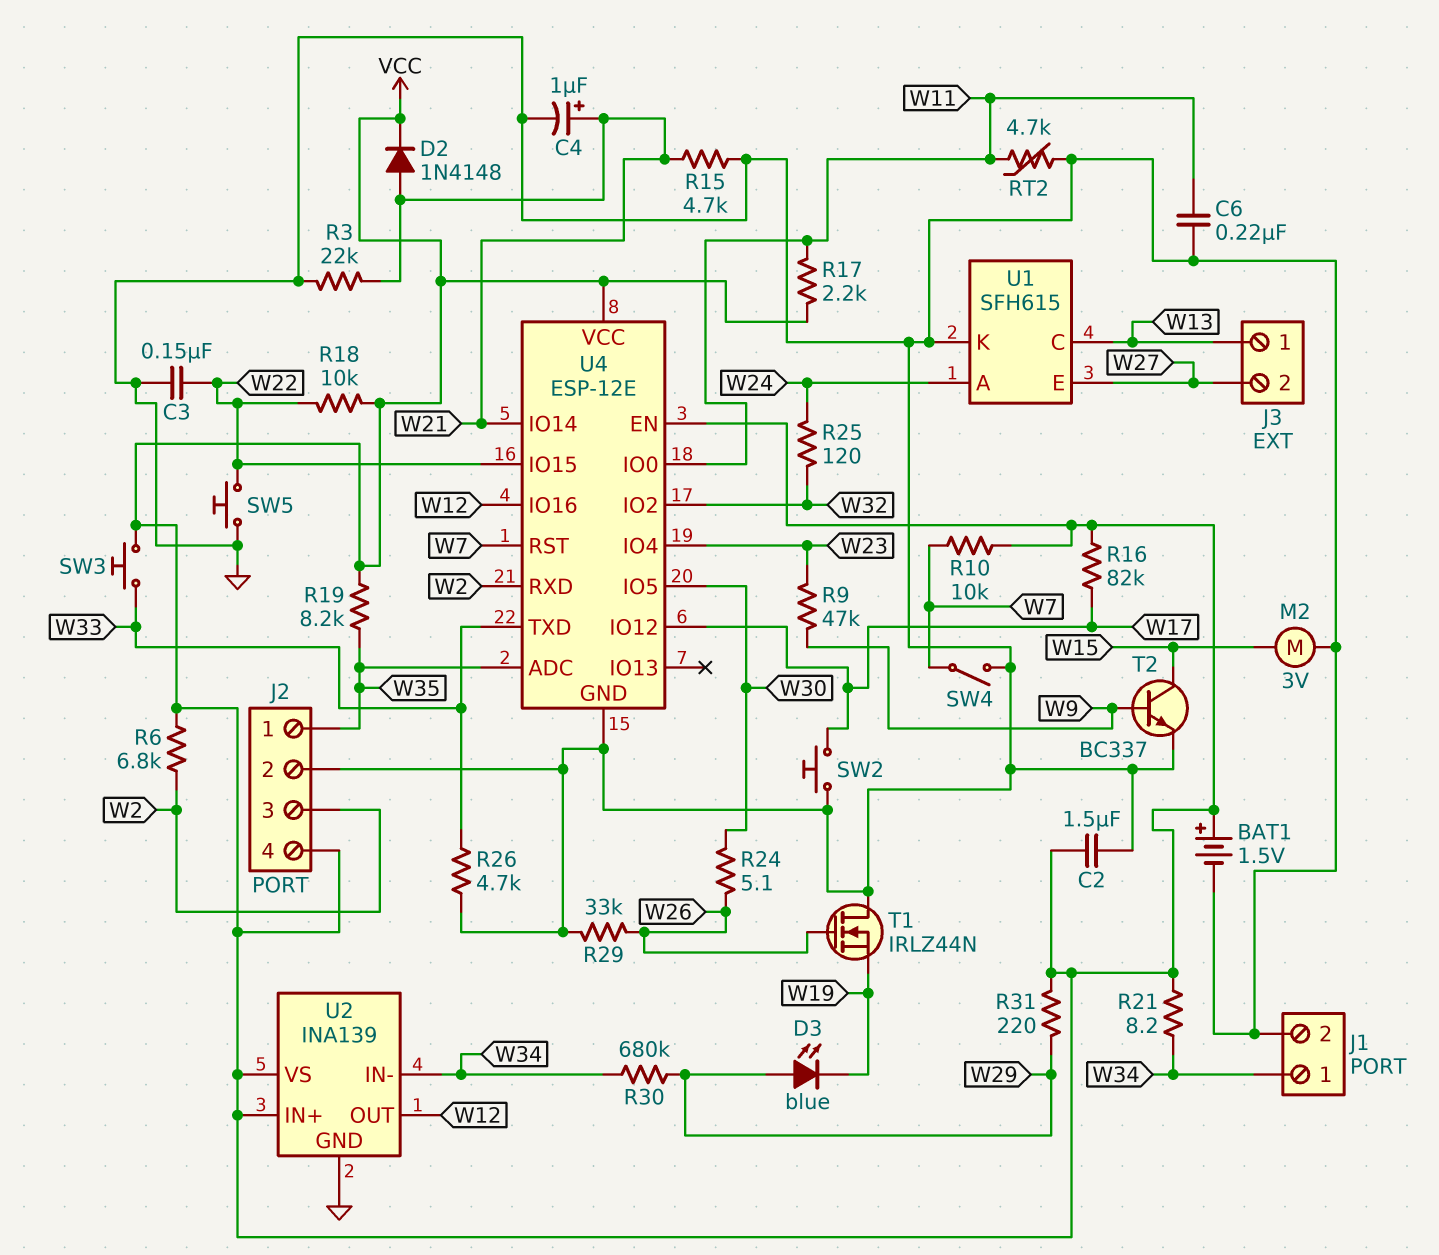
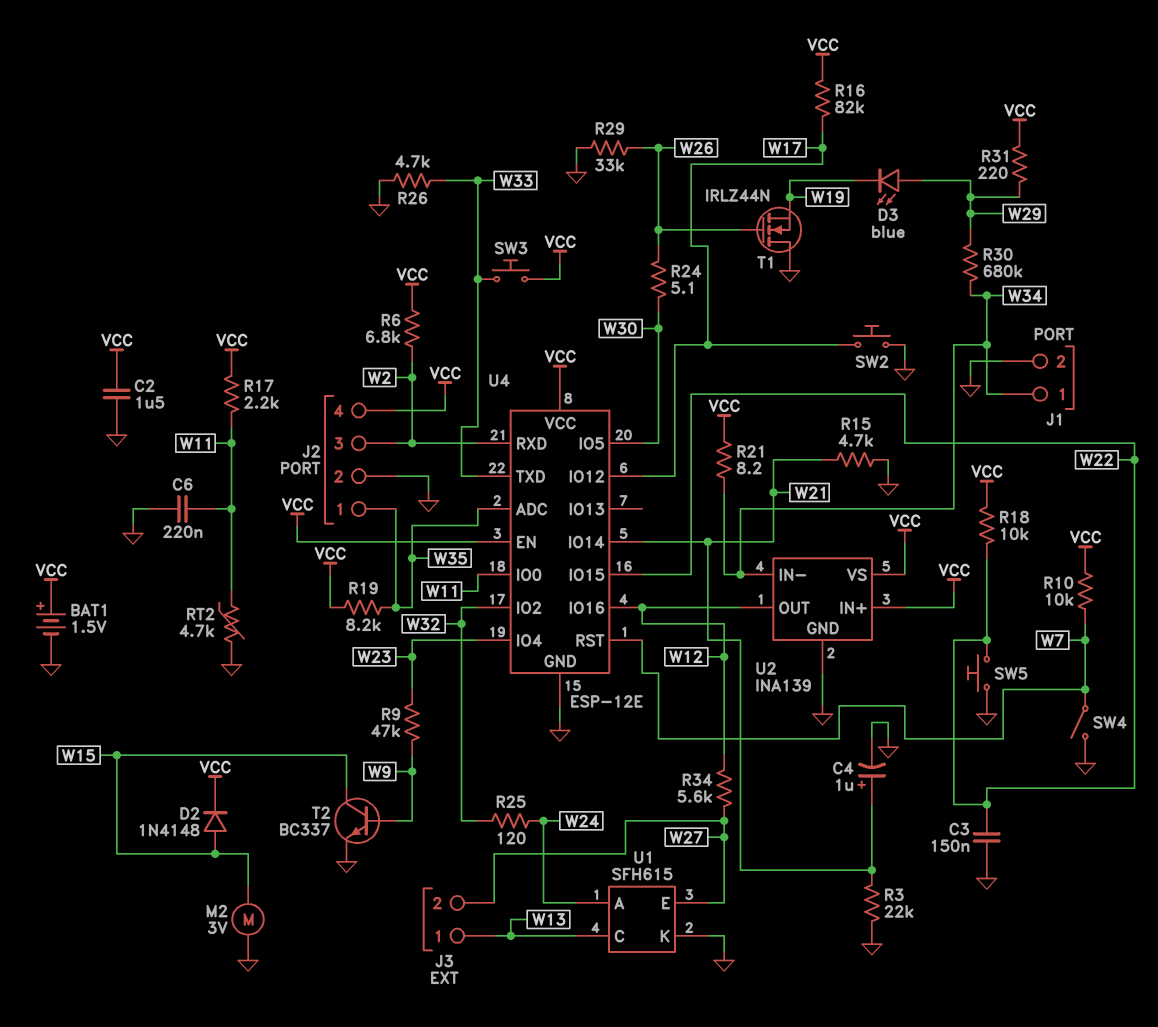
D2: diode 1N4148 (A W21, K VCC) -> diode 1N4148 (A W15, K VCC)
R34: none -> 5.6k (W12, W27)

